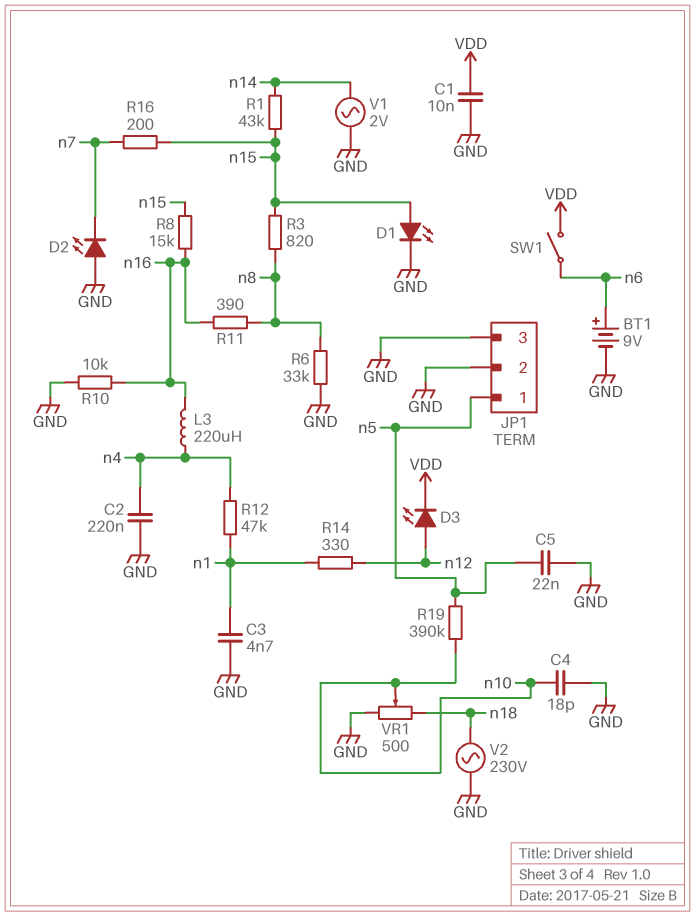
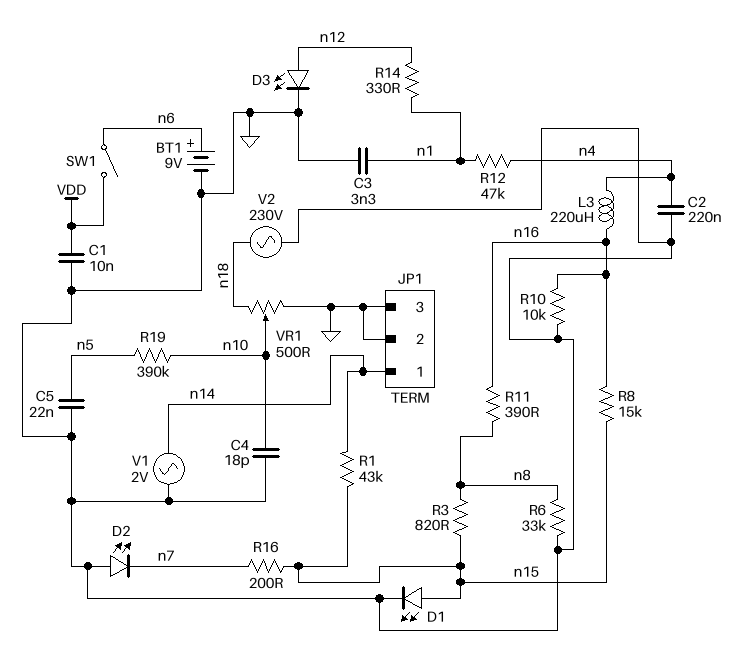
C3: 4.7nF (GND, n1) -> 3.3nF (GND, n1)
D3: LED (A n12, K VDD) -> LED (A n12, K GND)
JP1 pin 1: n5 -> n14

